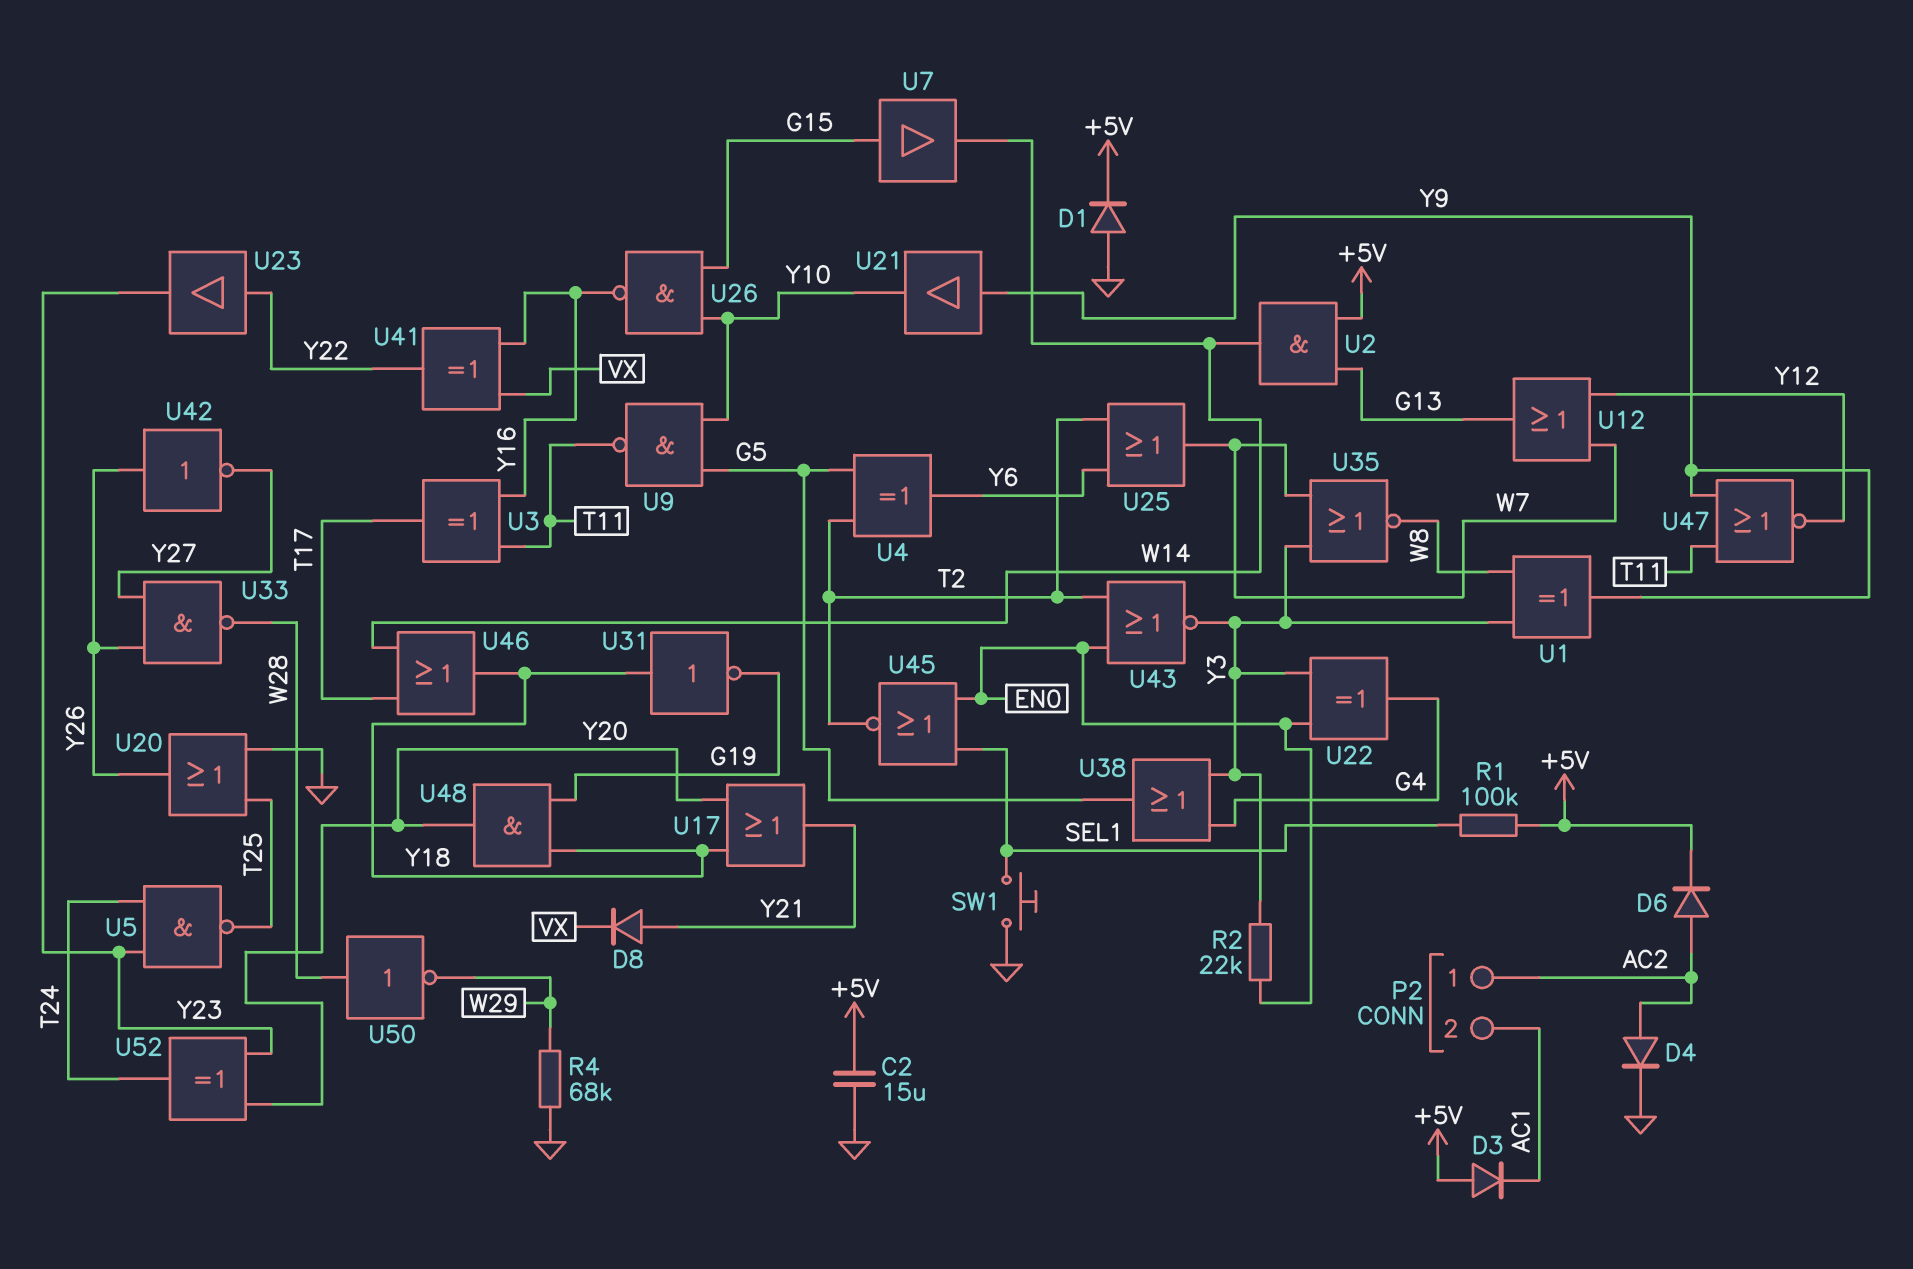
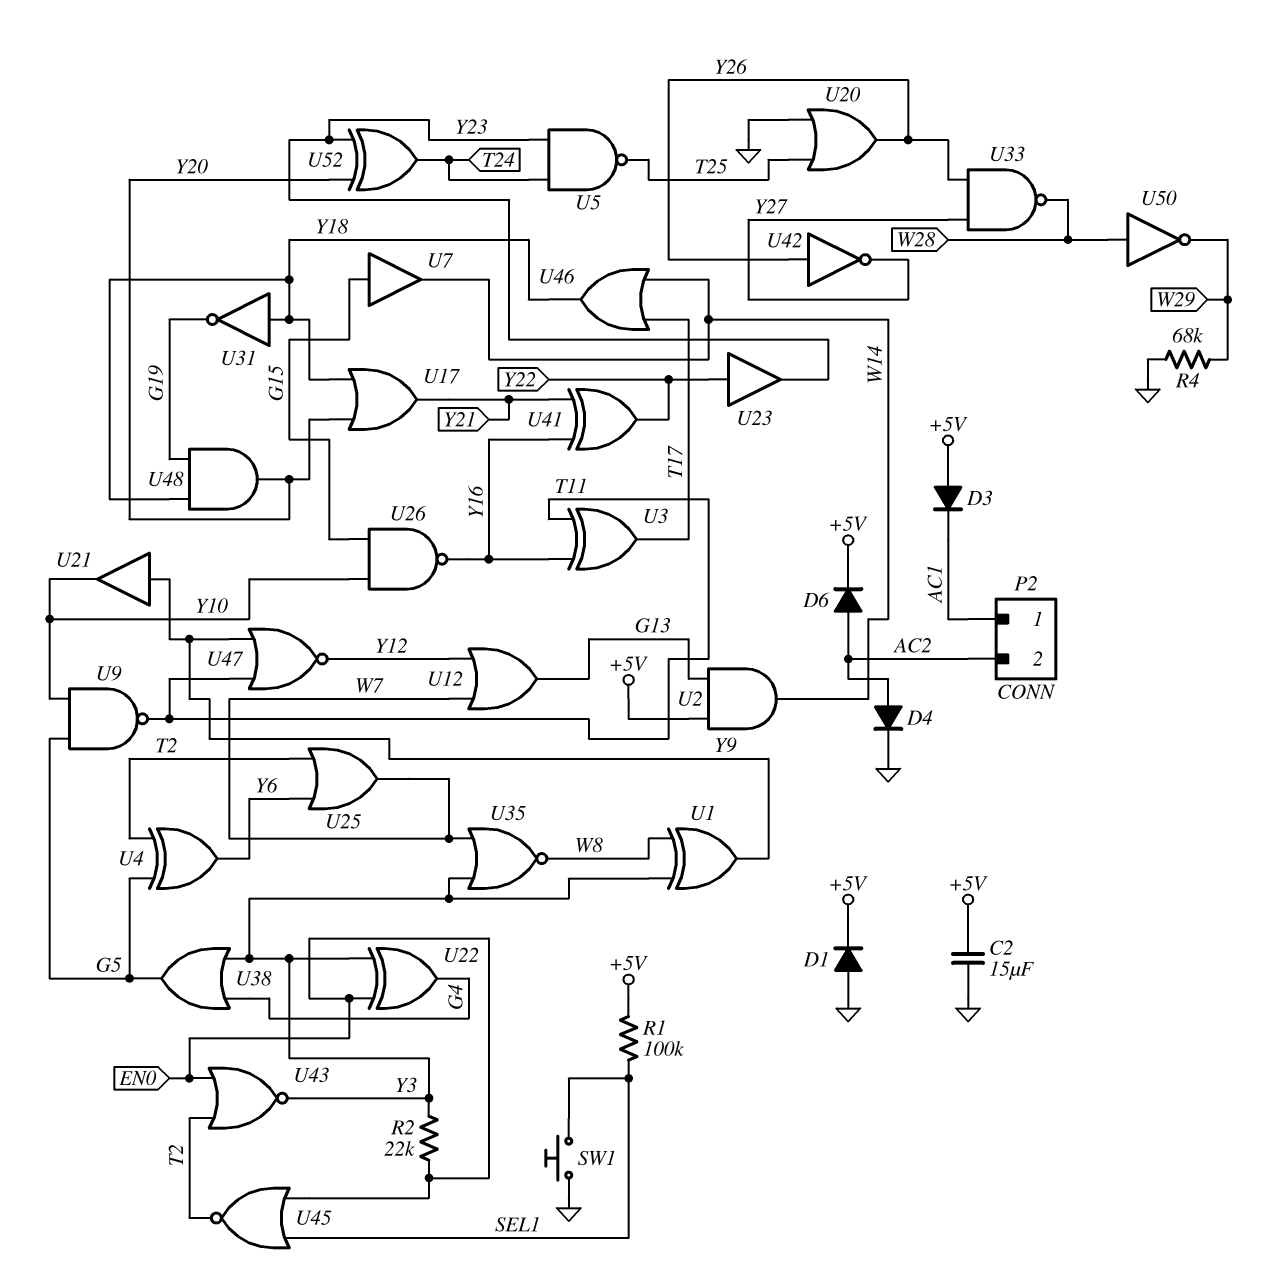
D8: diode (A Y21, K VX) -> none
P2 pin 1: AC2 -> AC1
P2 pin 2: AC1 -> AC2
U41: XOR (in VX, in Y16, out Y22) -> XOR (in Y16, in Y21, out Y22)

